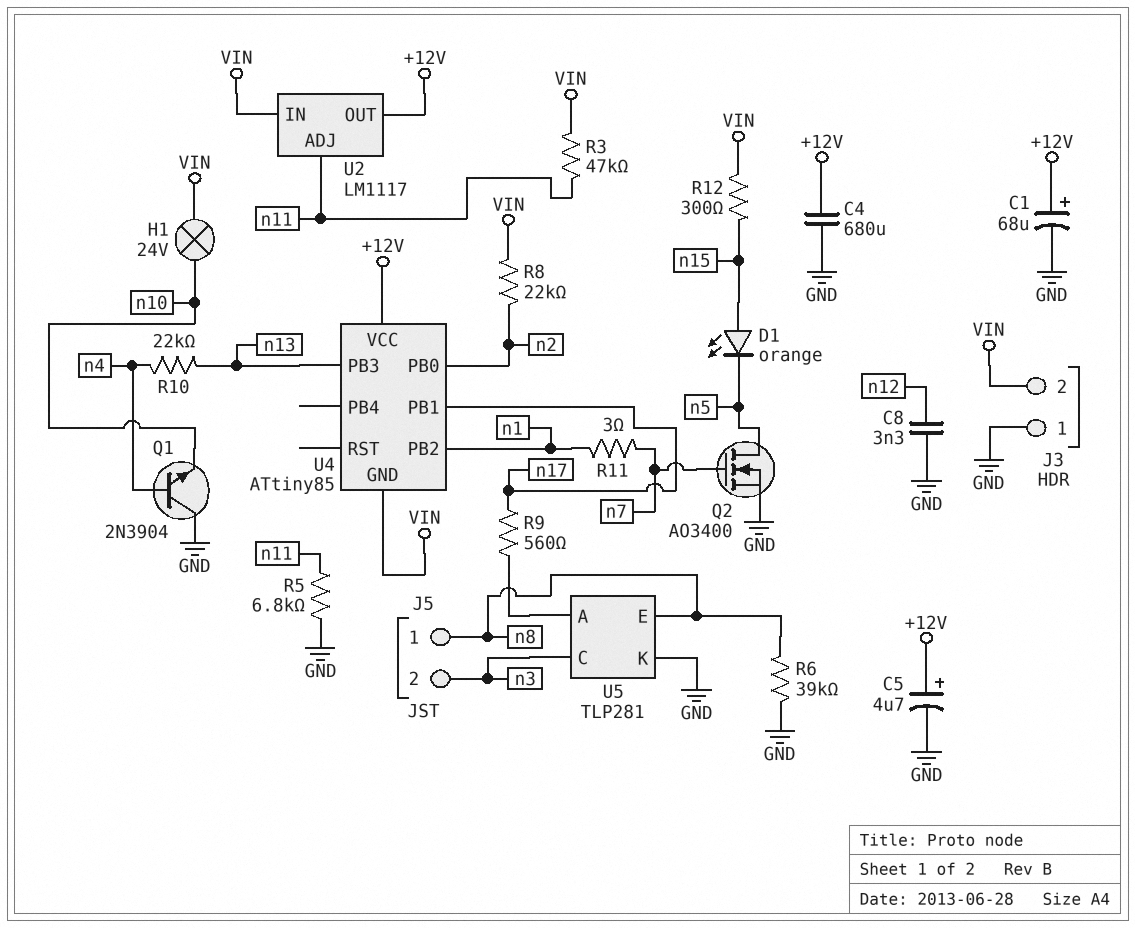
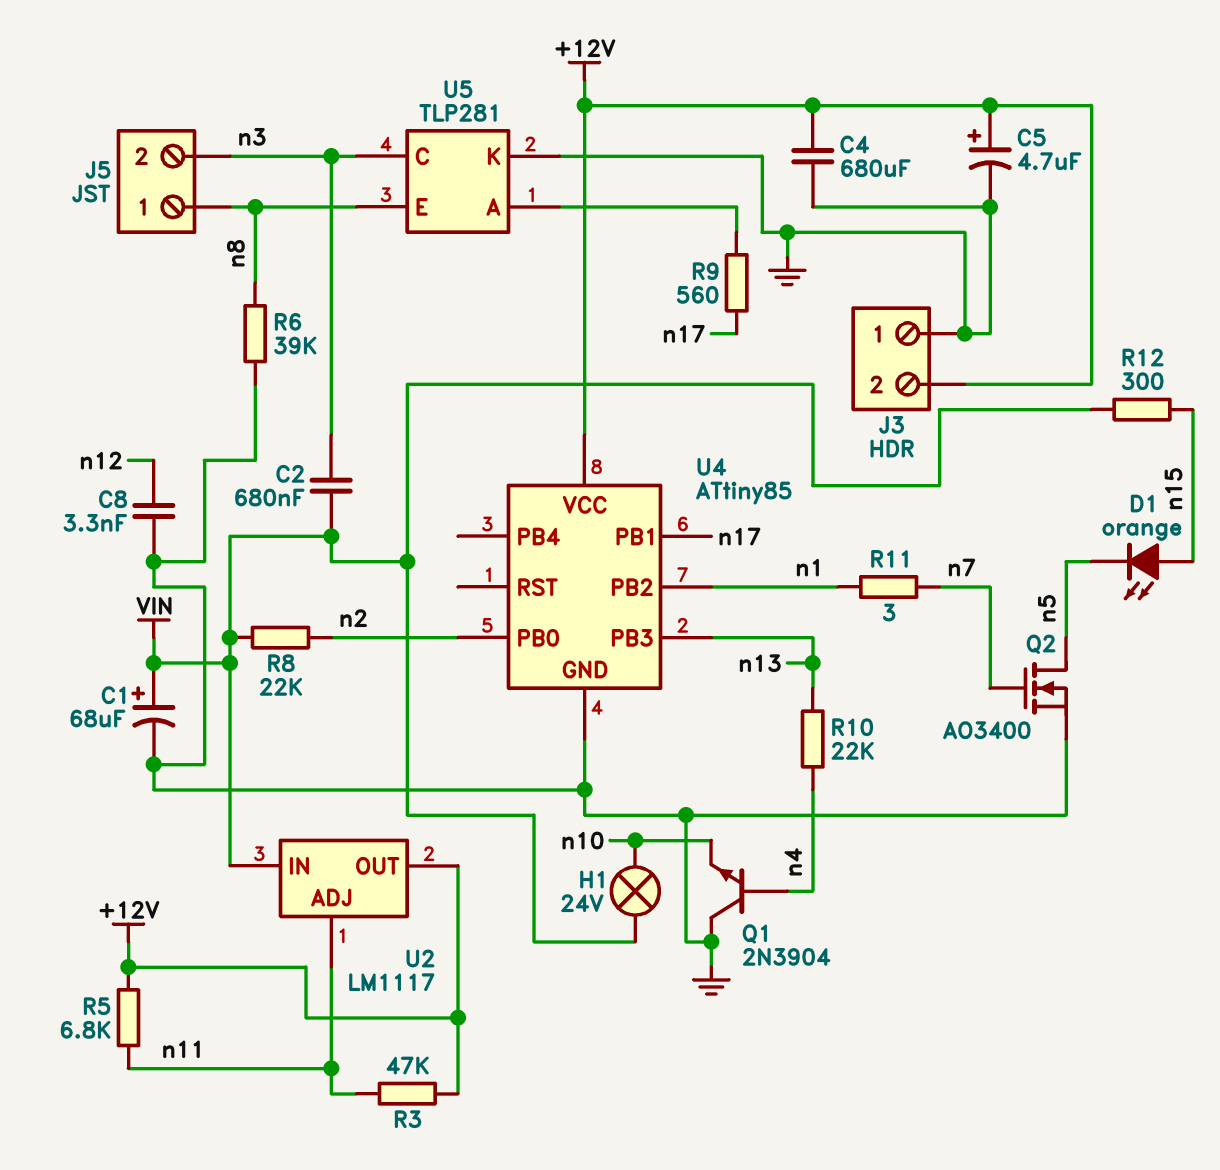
C1: 68uF (plus +12V, minus GND) -> 68uF (plus VIN, minus GND)
C2: none -> 680nF (VIN, n3)
J3 pin 2: VIN -> +12V
R3: 47k (VIN, n11) -> 47k (+12V, n11)
R5: 6.8k (GND, n11) -> 6.8k (+12V, n11)
U4 pin GND: VIN -> GND

